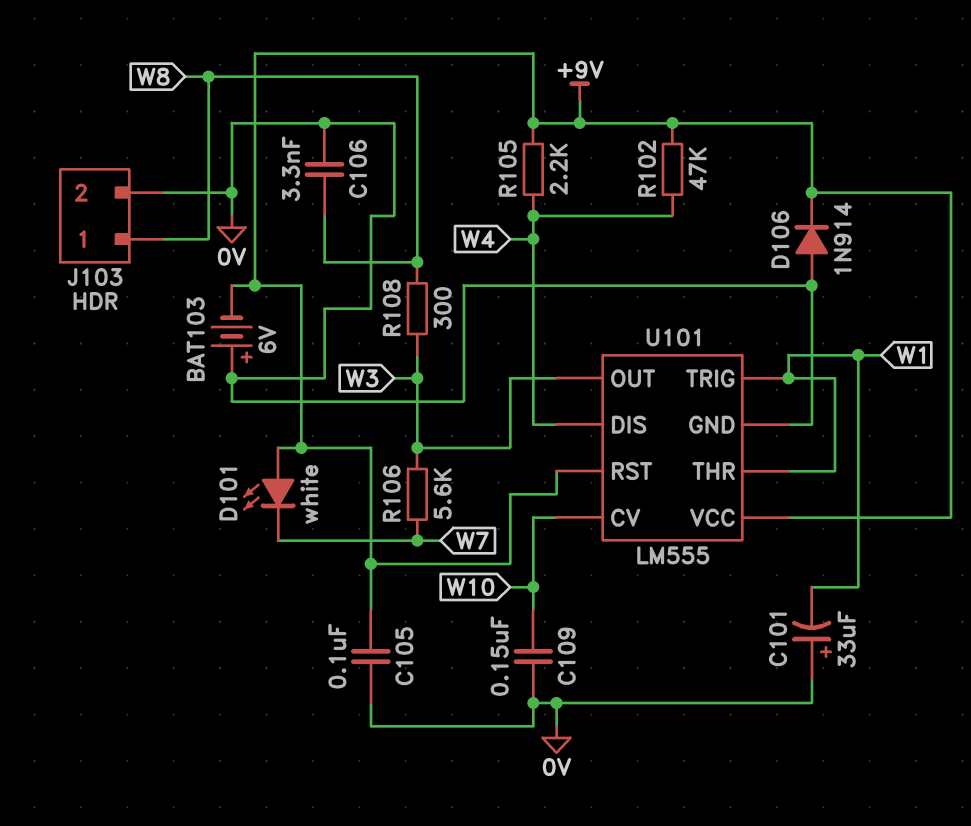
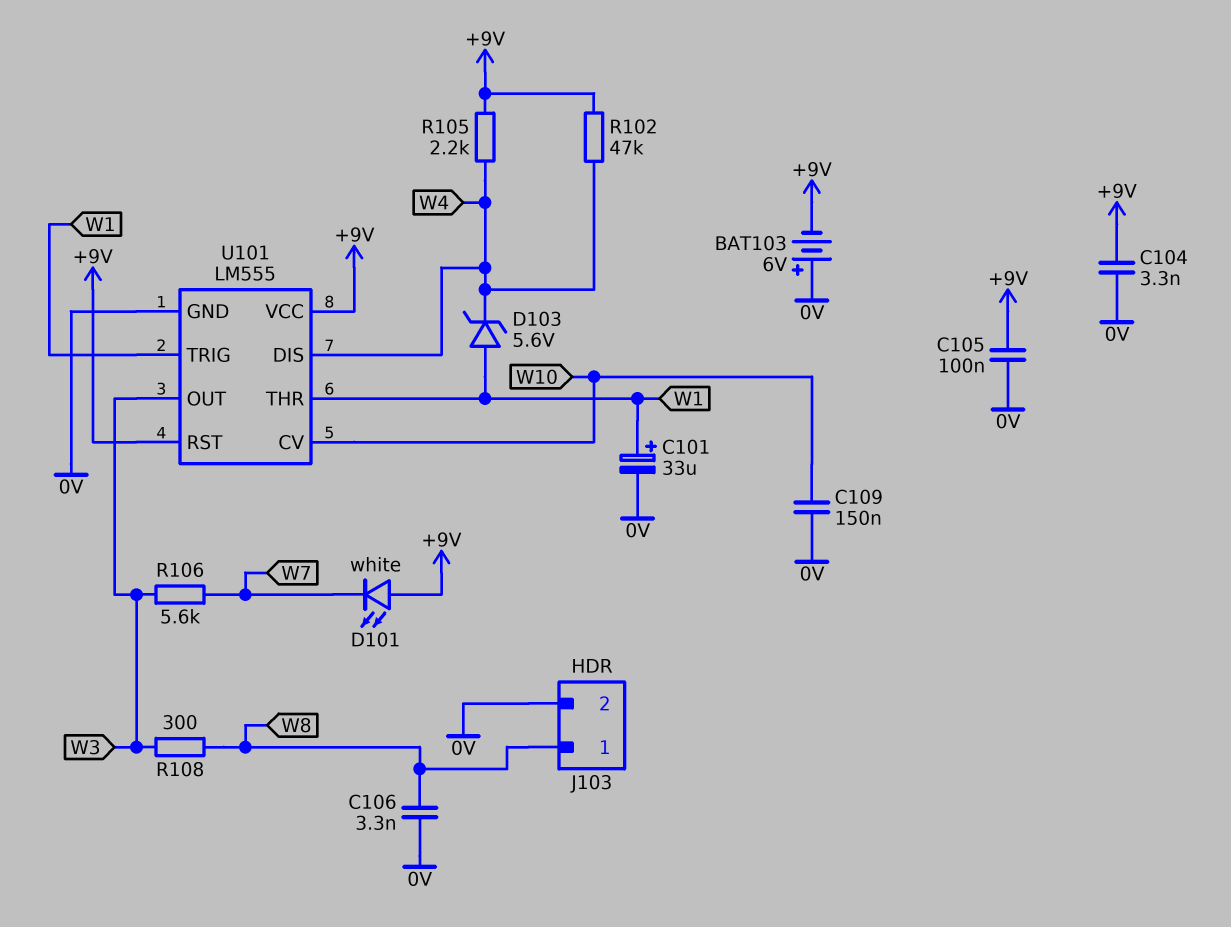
C101: 33uF (plus 0V, minus W1) -> 33uF (plus W1, minus 0V)
C104: none -> 3.3nF (+9V, 0V)
D103: none -> zener 5.6V (A W1, K W4)
D106: diode 1N914 (A 0V, K +9V) -> none

